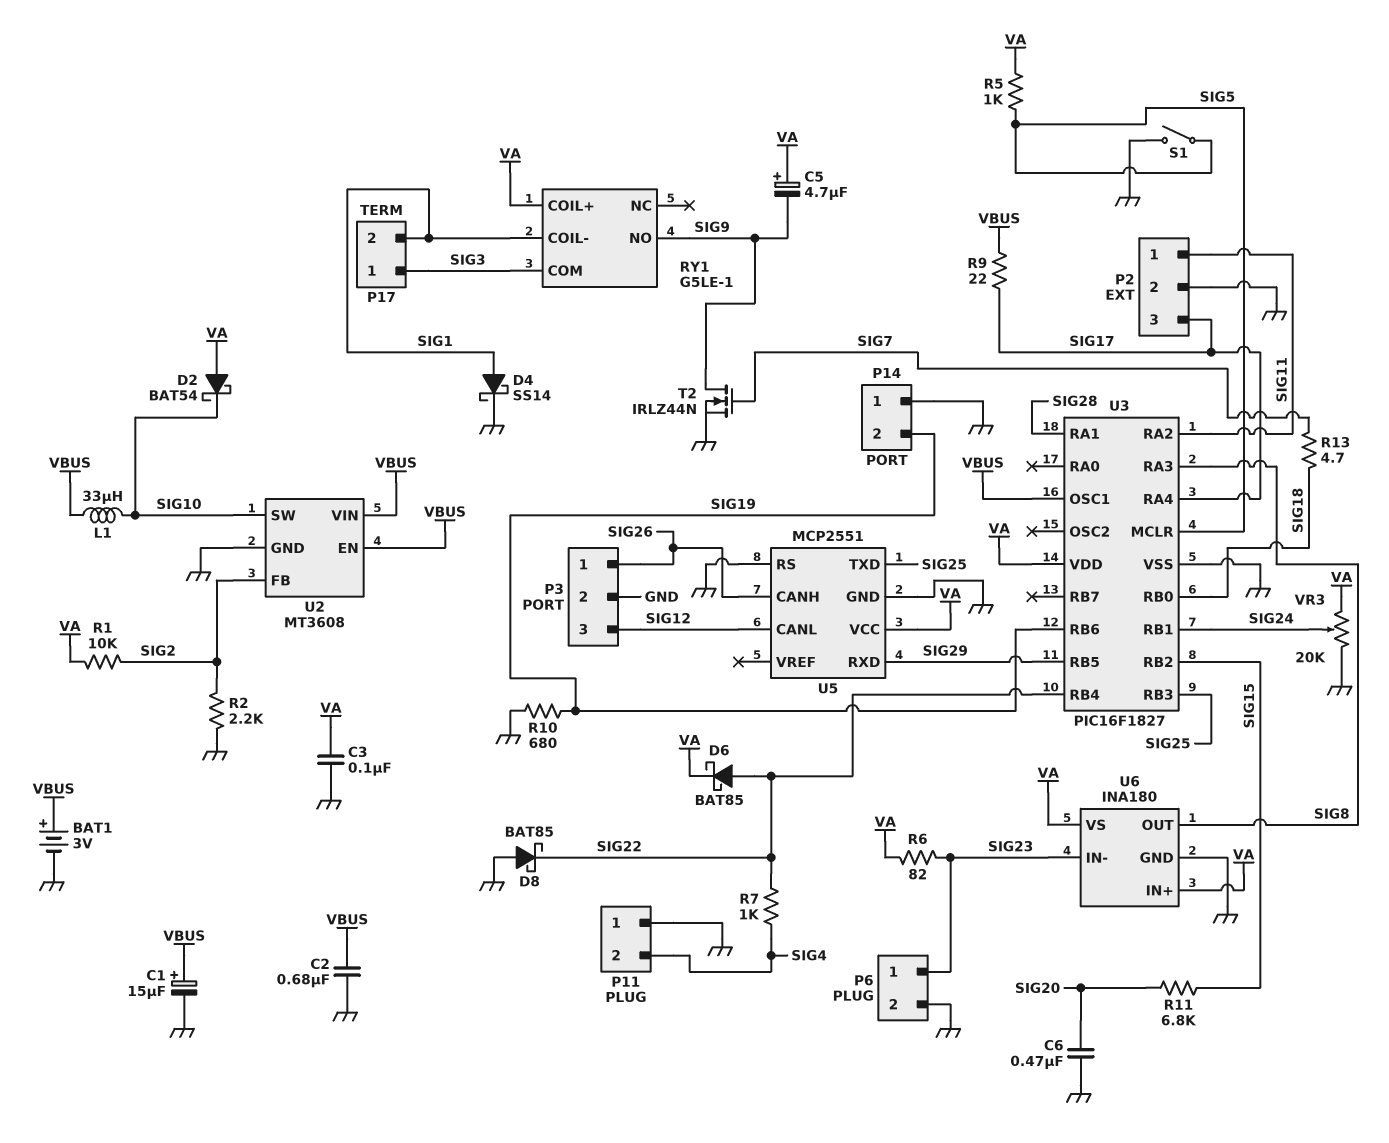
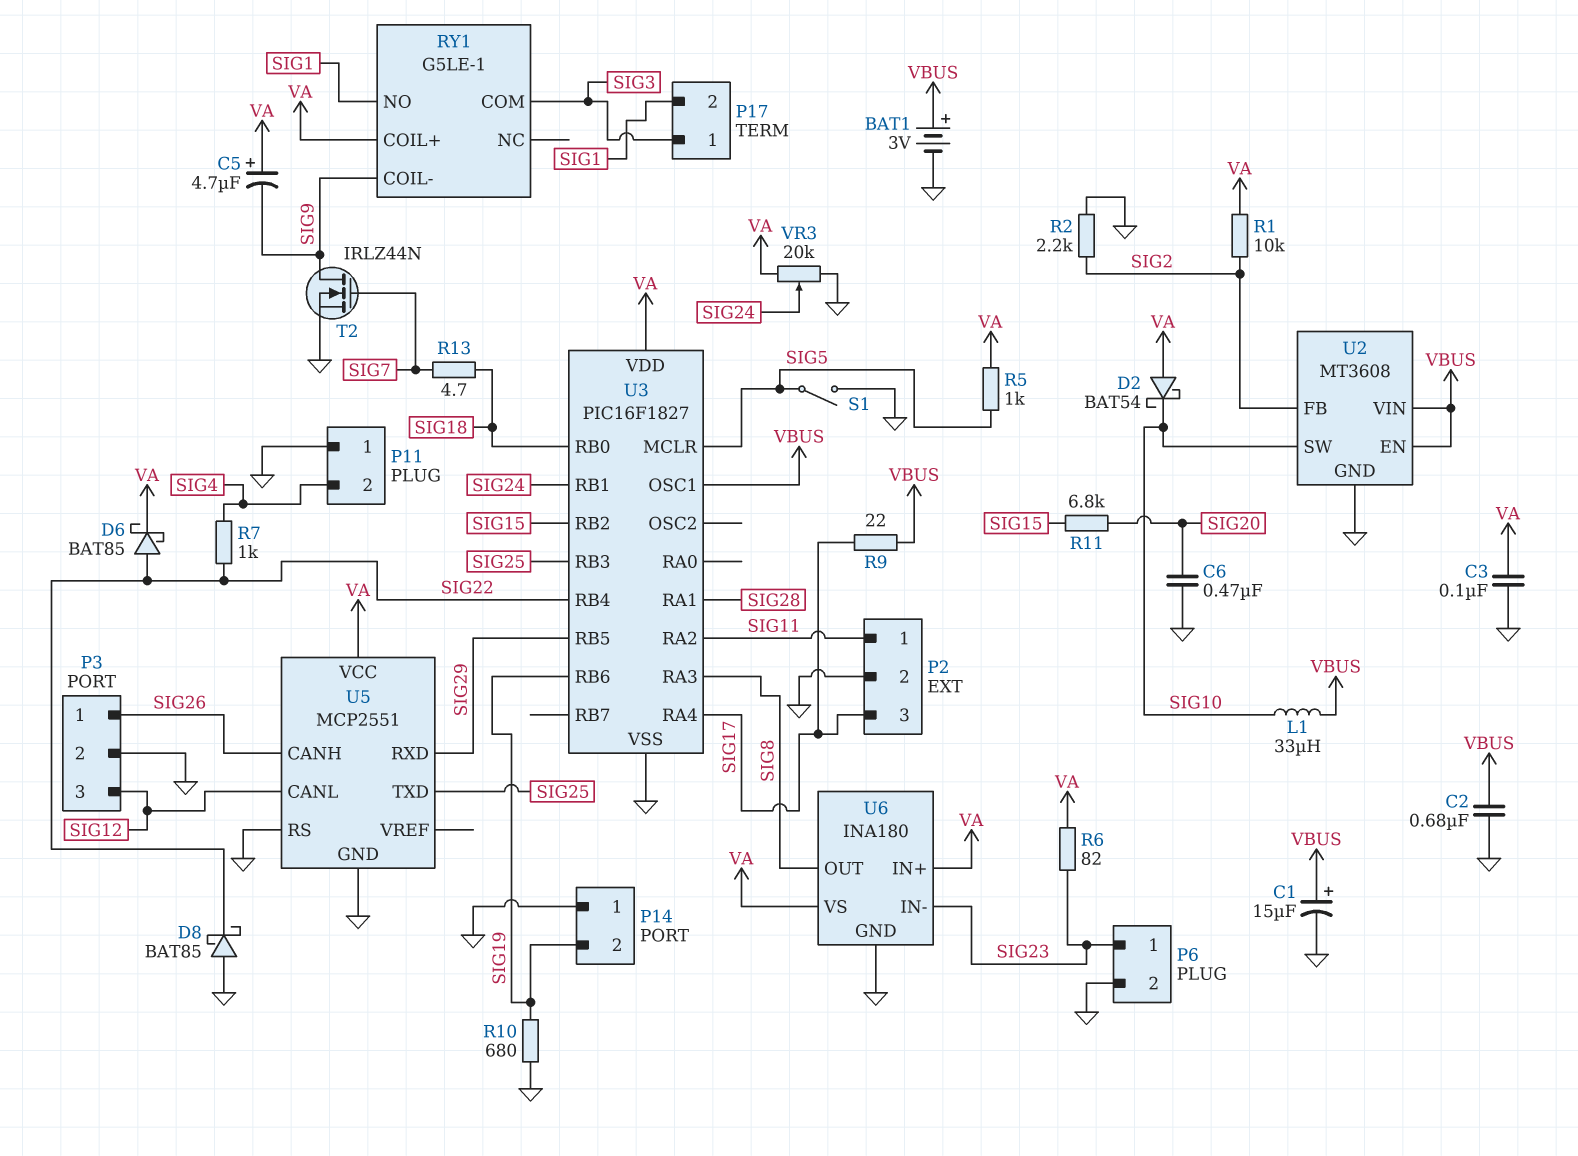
D4: schottky SS14 (A SIG1, K GND) -> none
RY1 pin COIL-: SIG1 -> SIG9
RY1 pin NO: SIG9 -> SIG1

